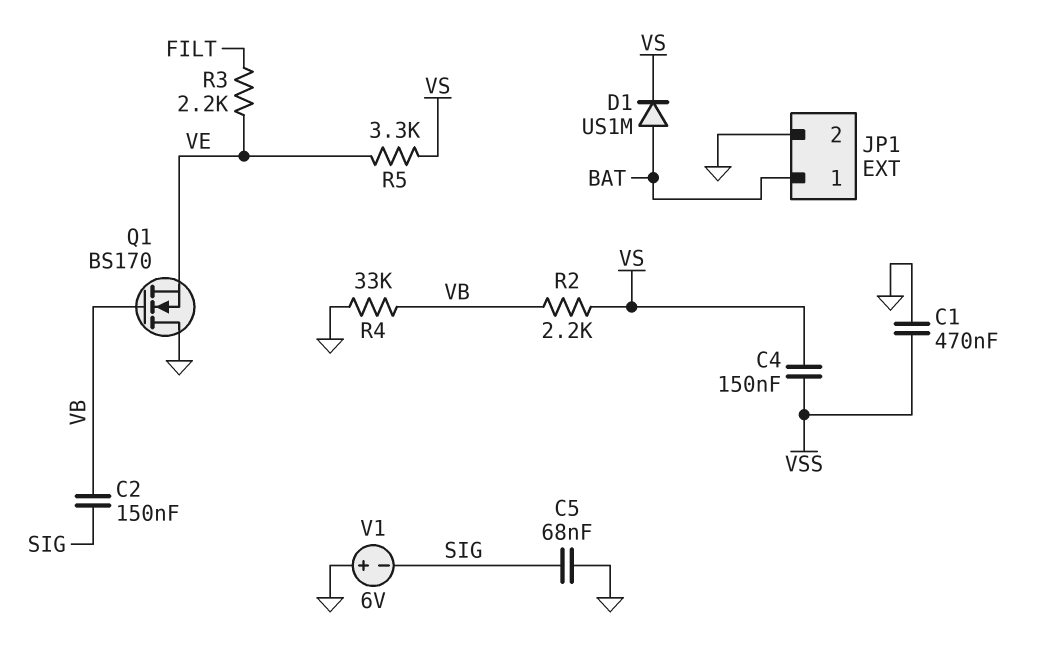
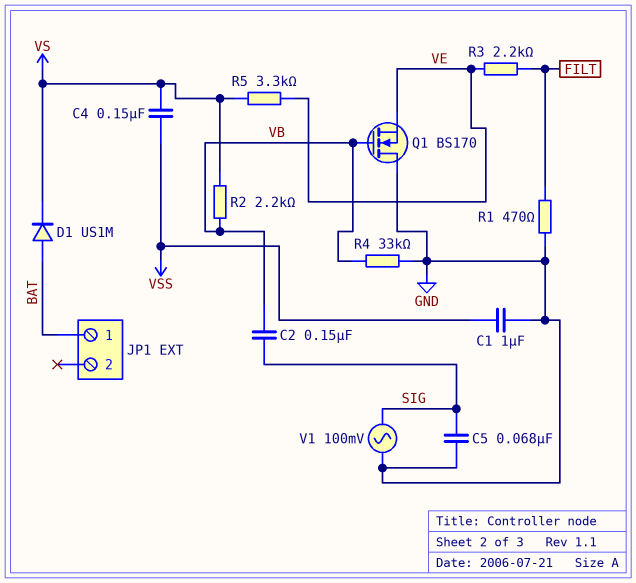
C1: 470nF (GND, VSS) -> 1uF (GND, VSS)
JP1 pin 2: GND -> none
R1: none -> 470 (FILT, GND)
V1: 6V (plus GND, minus SIG) -> AC 100mV (GND, SIG)

